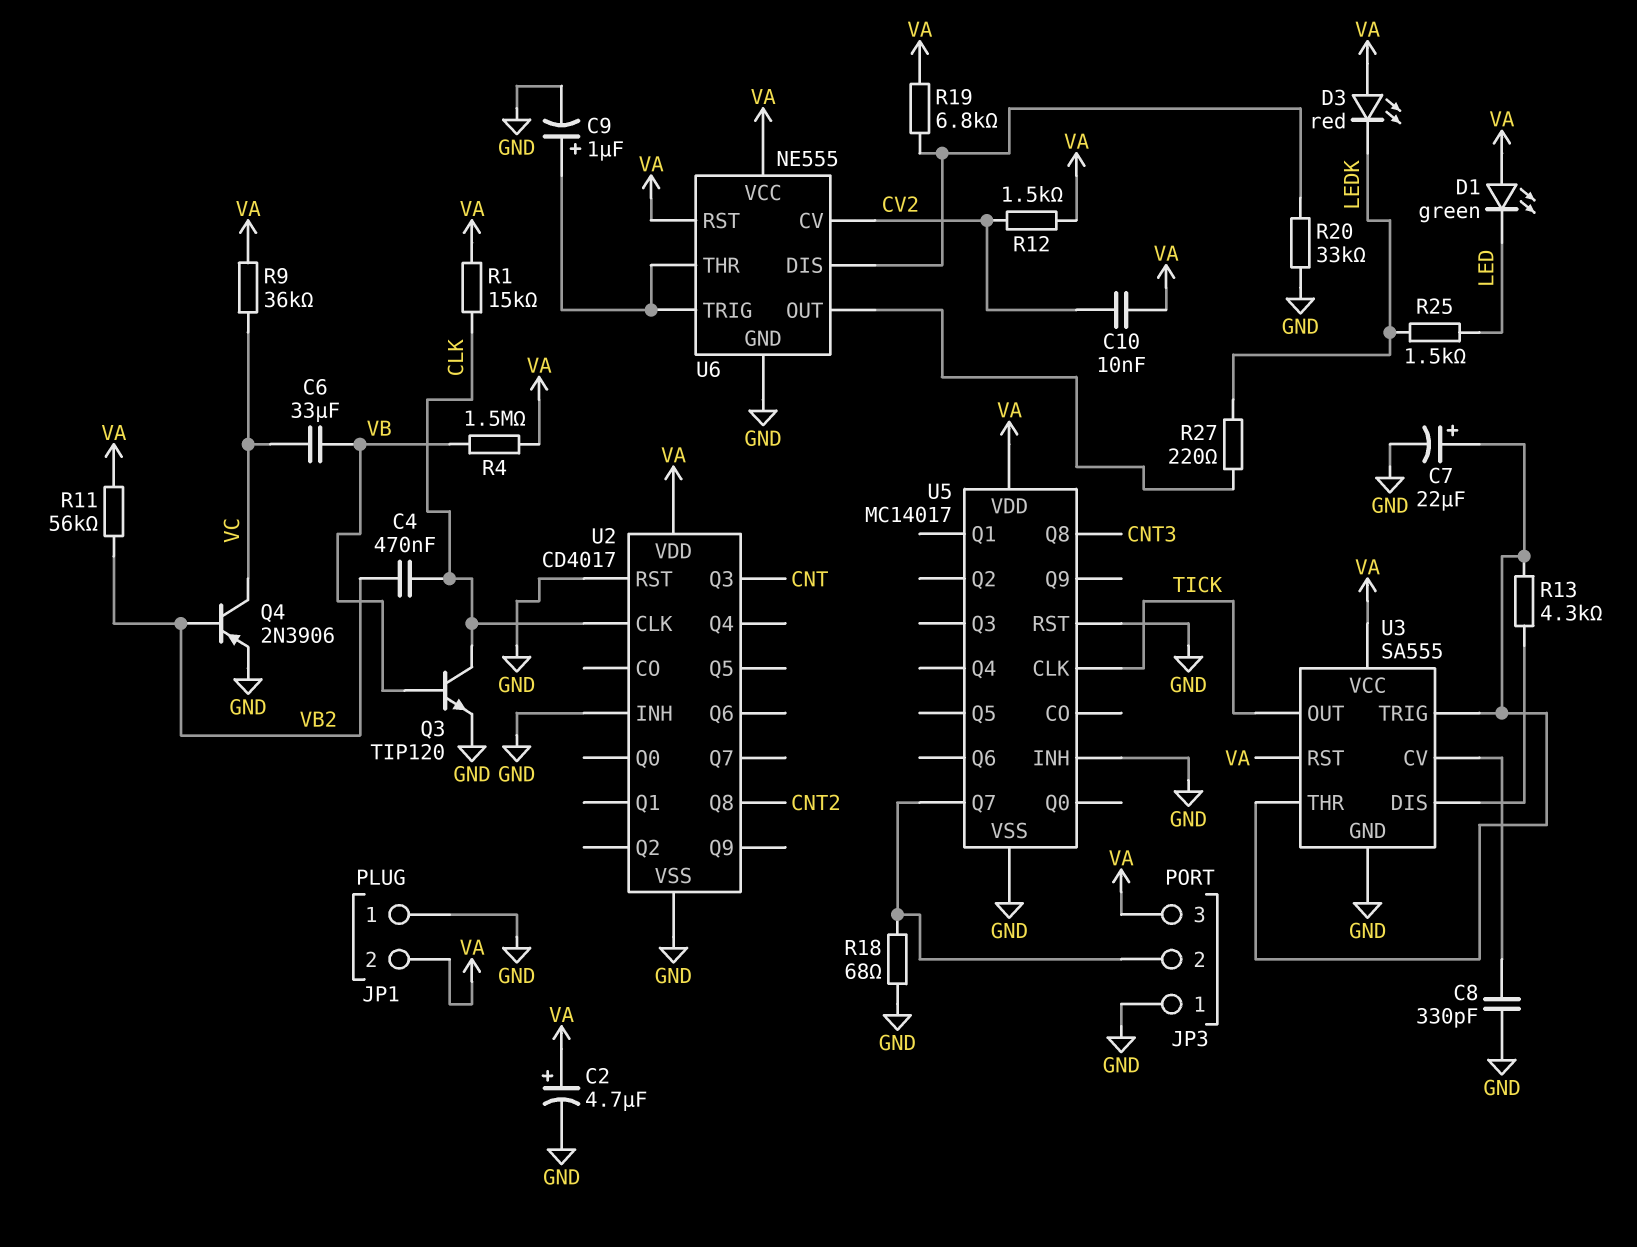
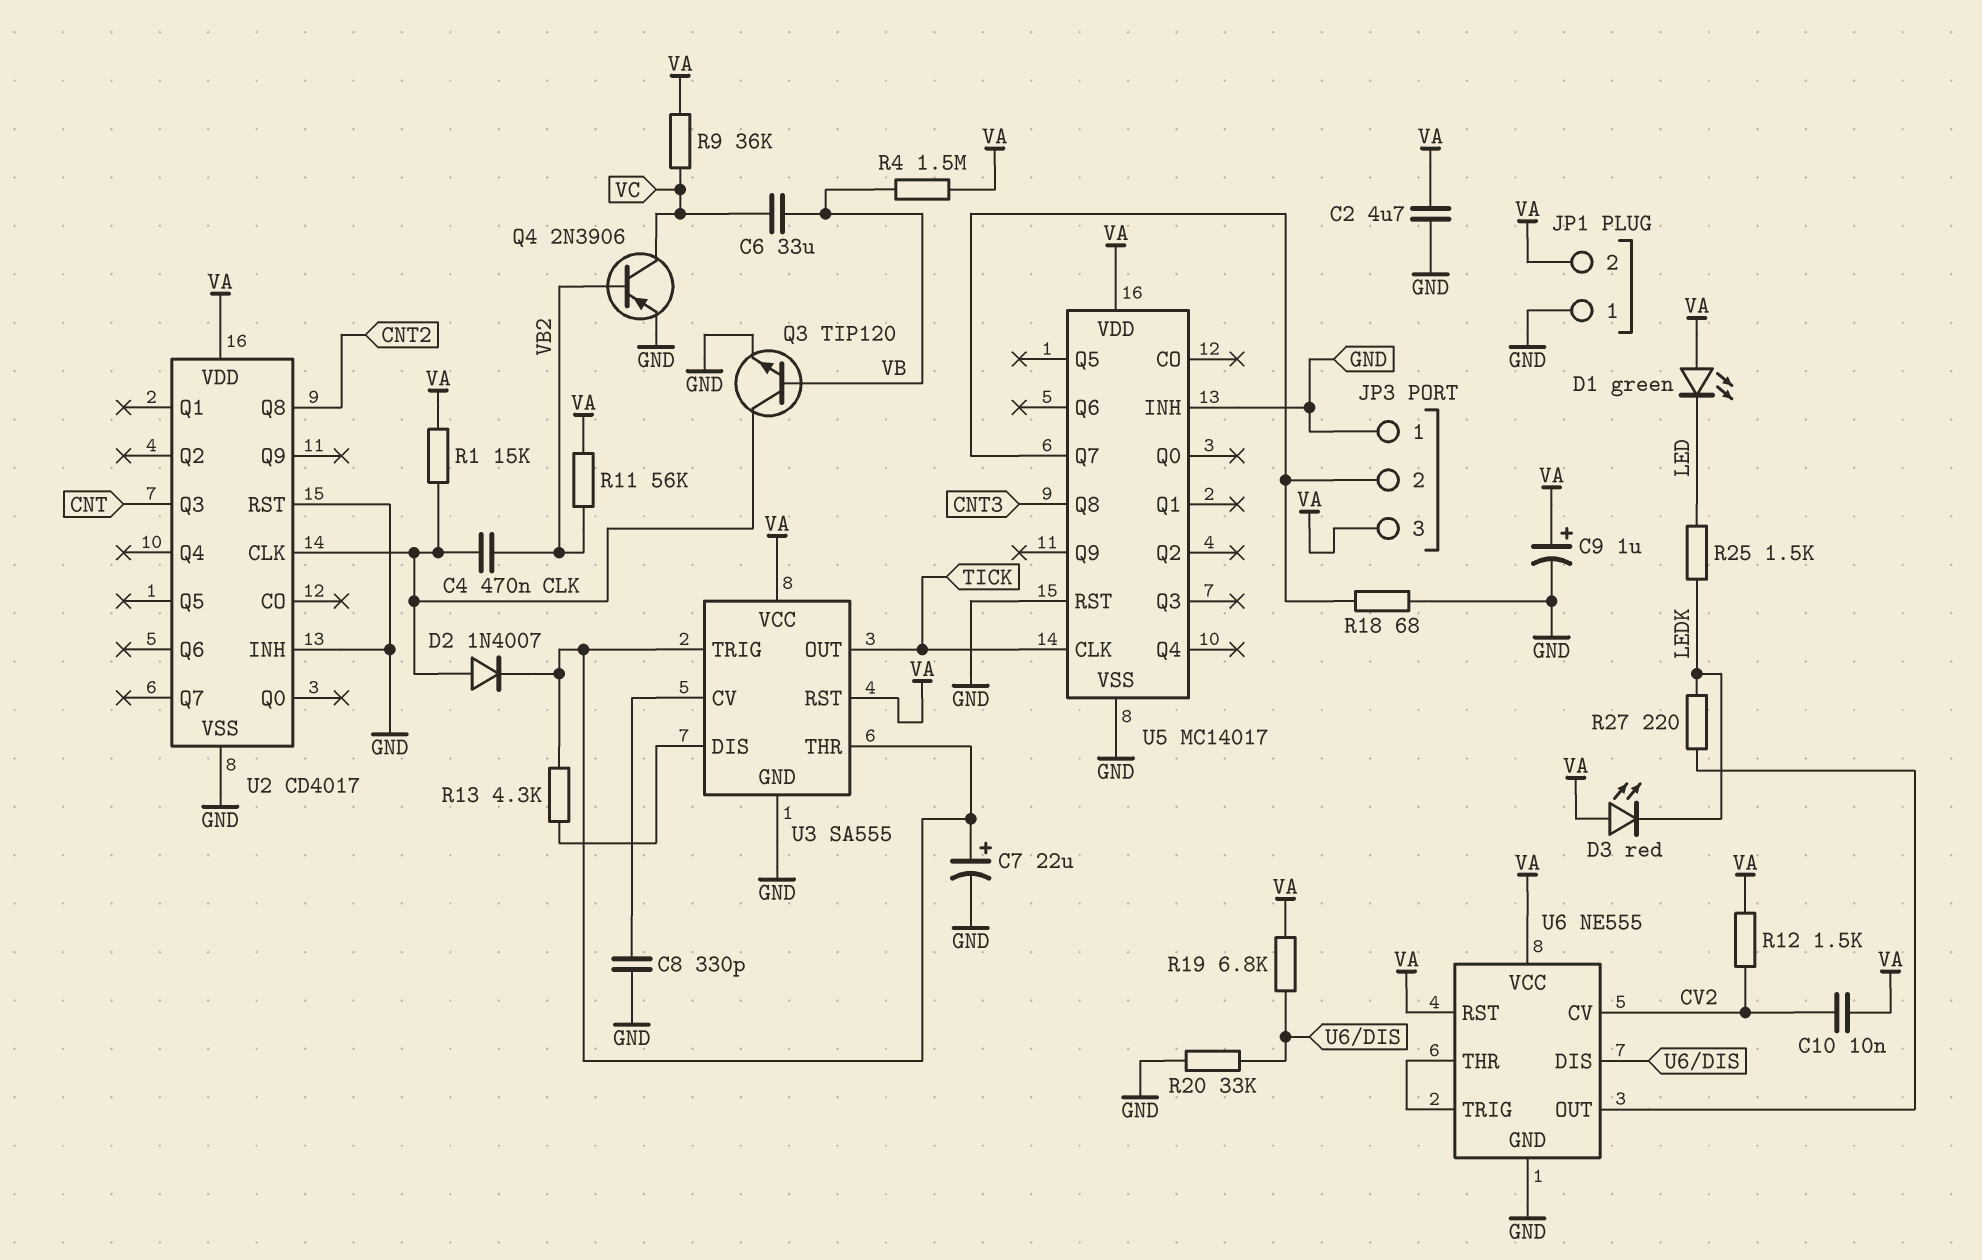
C2: 4.7uF (plus VA, minus GND) -> 4.7uF (GND, VA)
C9: 1uF (plus U6/THR, minus GND) -> 1uF (plus VA, minus GND)
D2: none -> diode 1N4007 (A CLK, K U3/THR)

